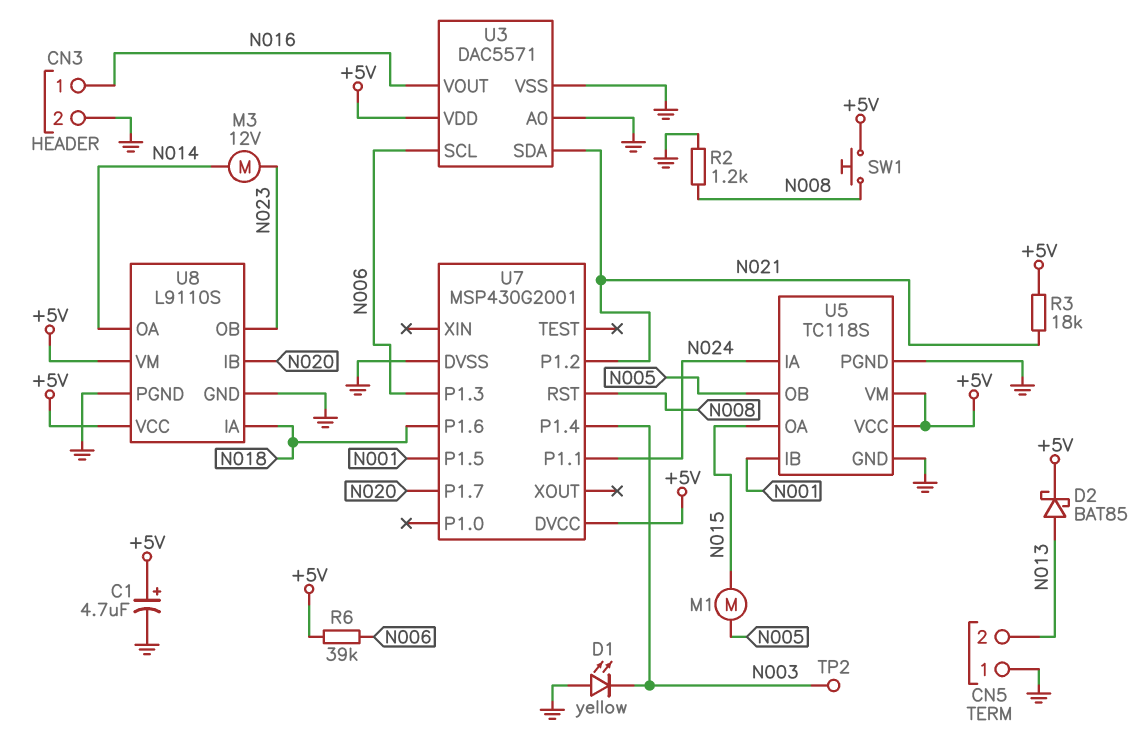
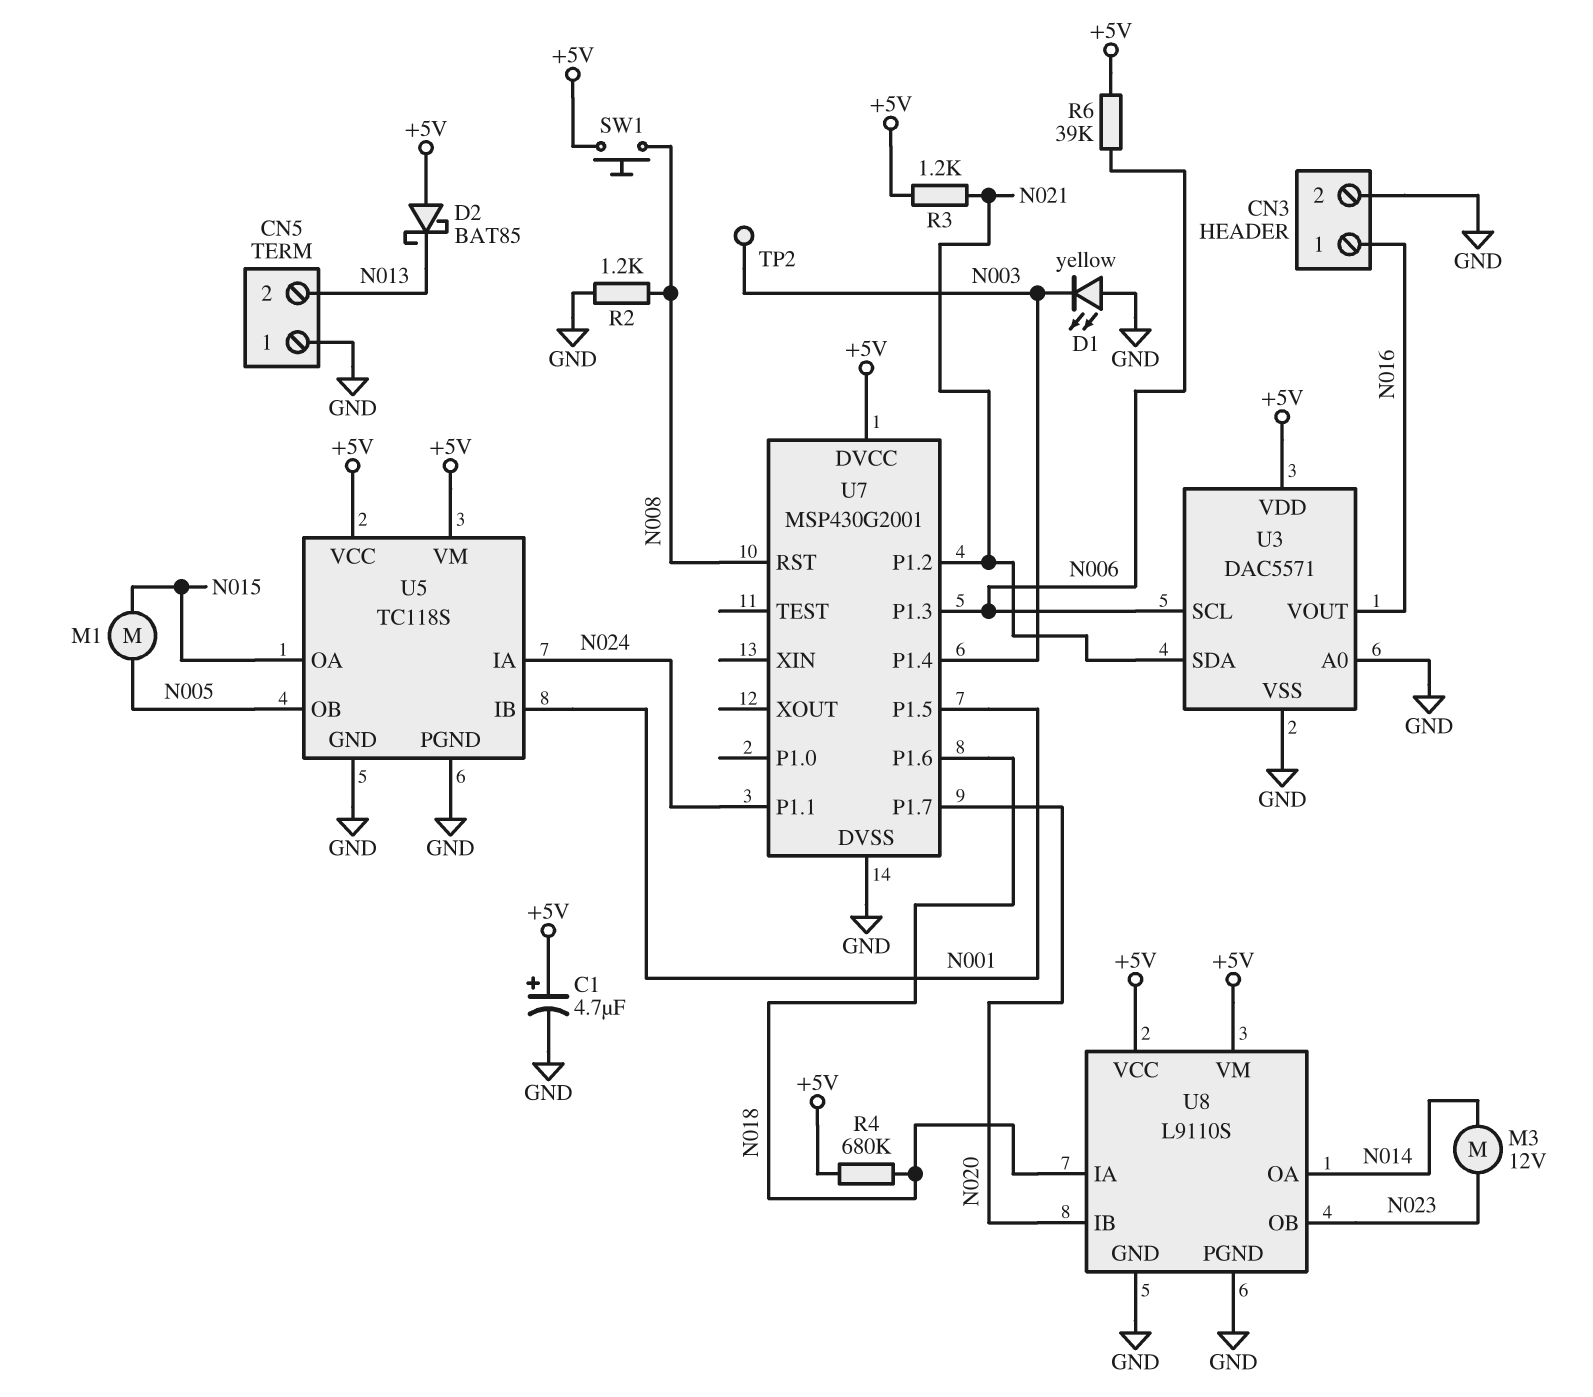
D2: schottky BAT85 (A N013, K +5V) -> schottky BAT85 (A +5V, K N013)
R3: 18k (+5V, N021) -> 1.2k (+5V, N021)
R4: none -> 680k (+5V, N018)

